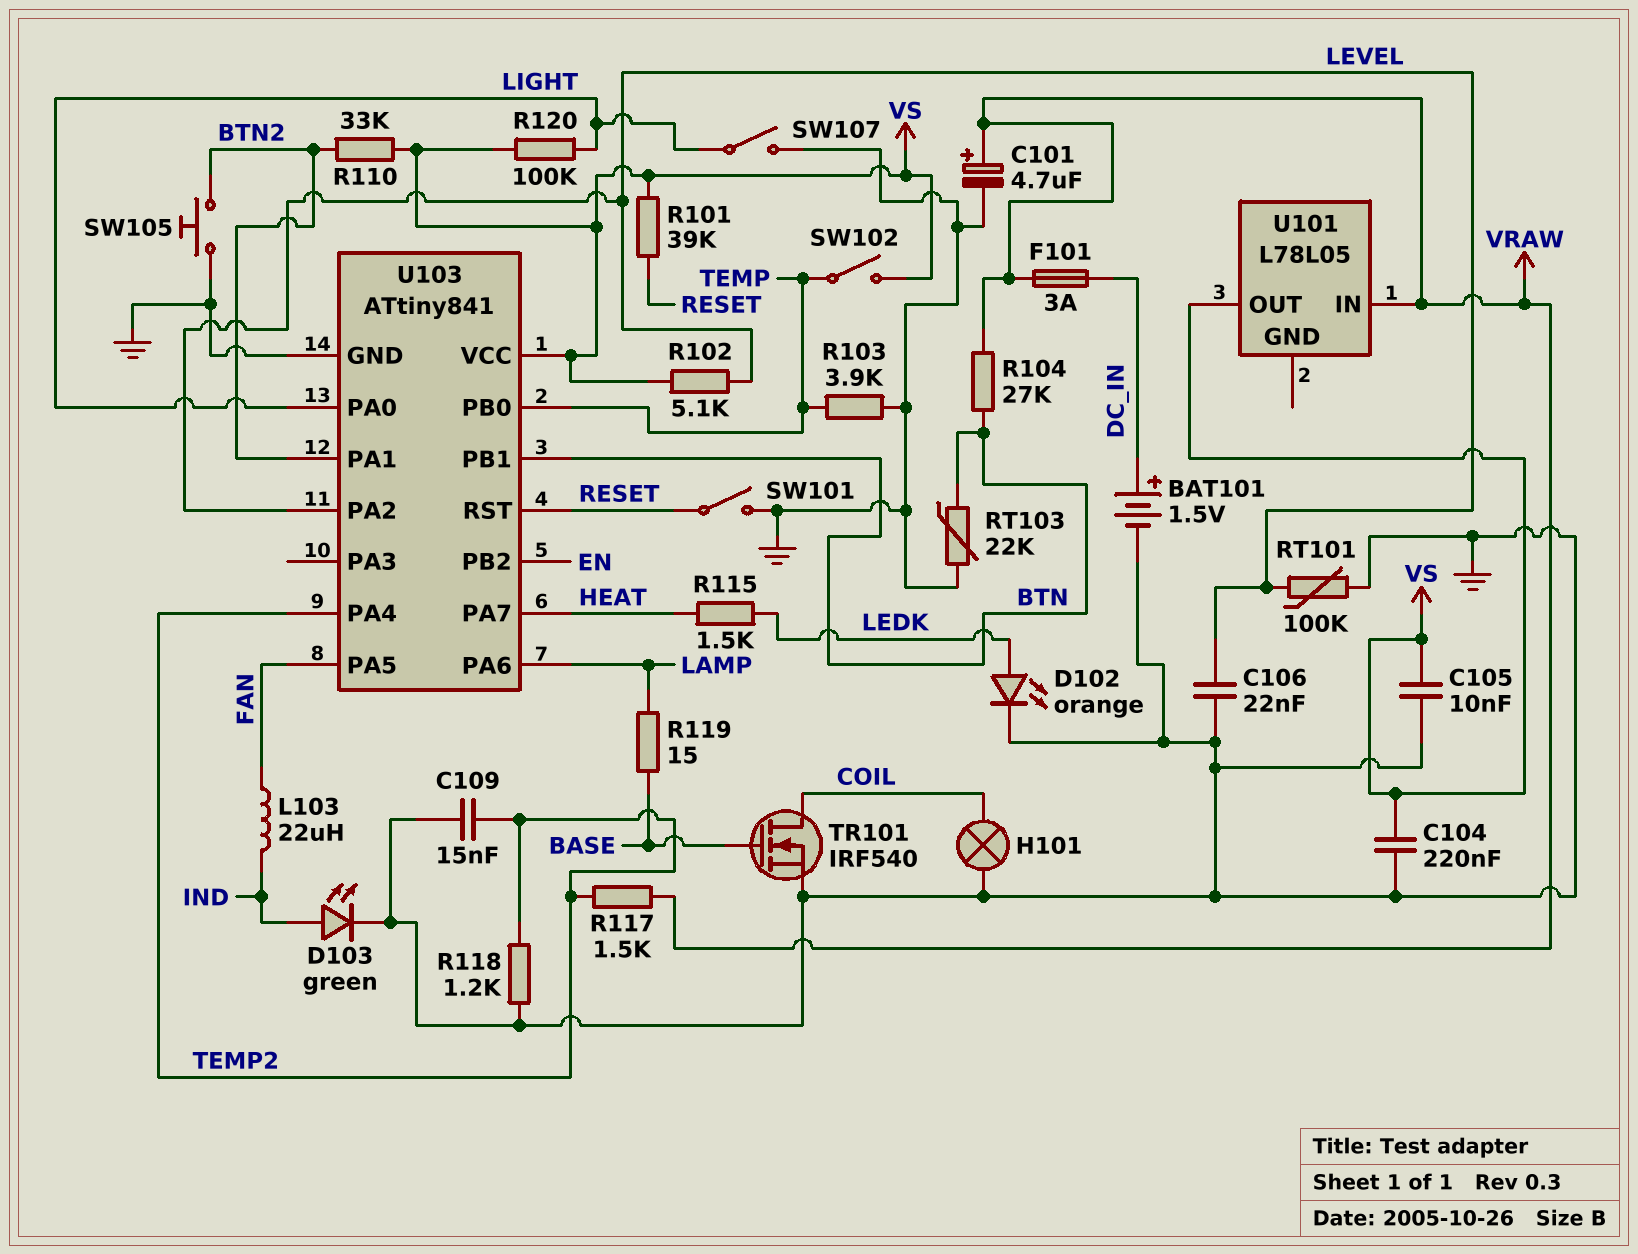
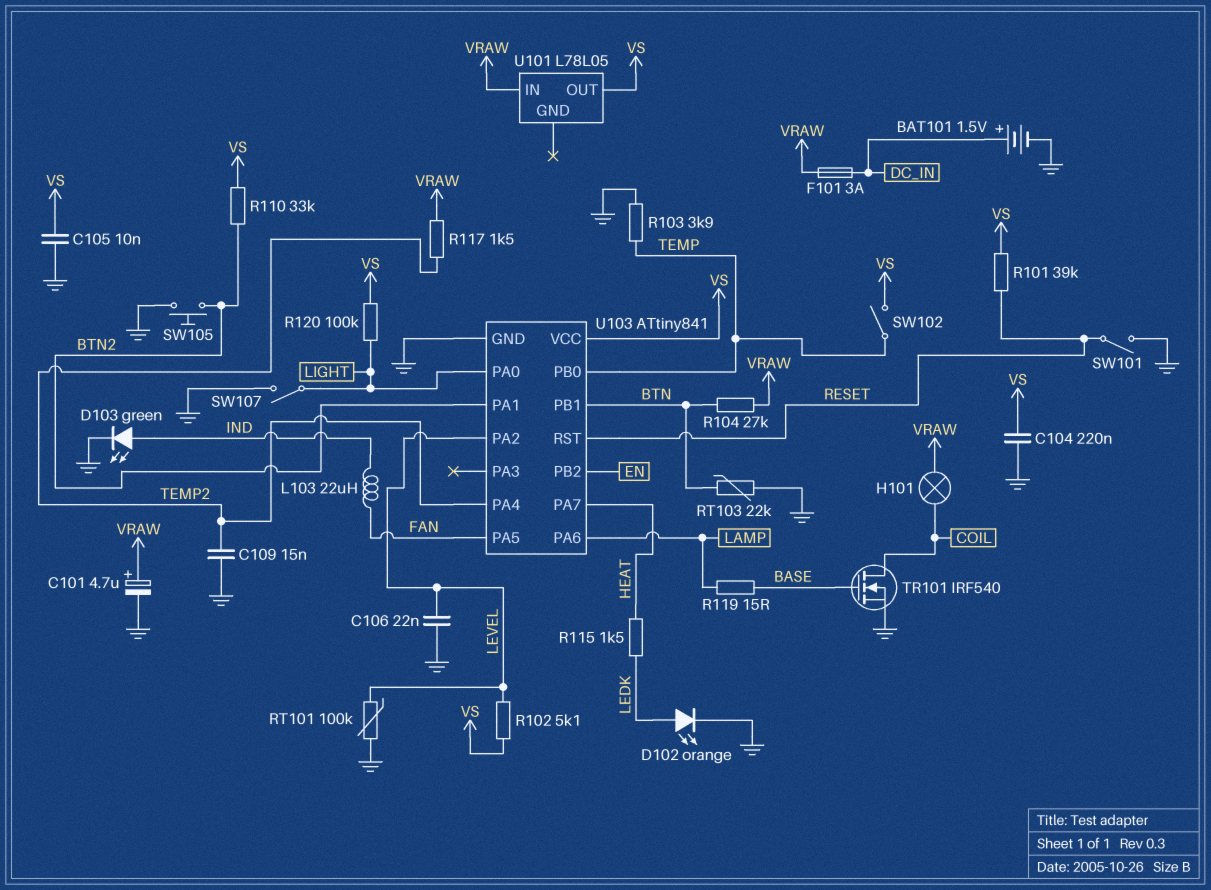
H101: lamp (COIL, GND) -> lamp (COIL, VRAW)
R118: 1.2k (GND, TEMP2) -> none

